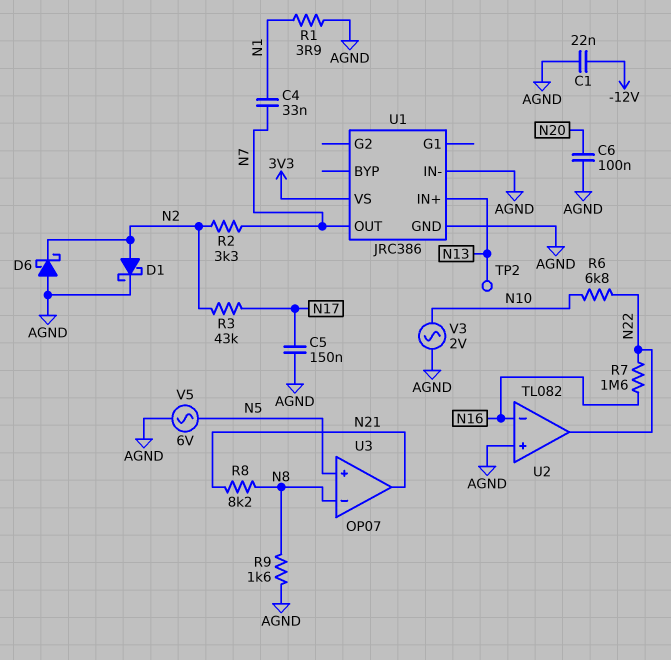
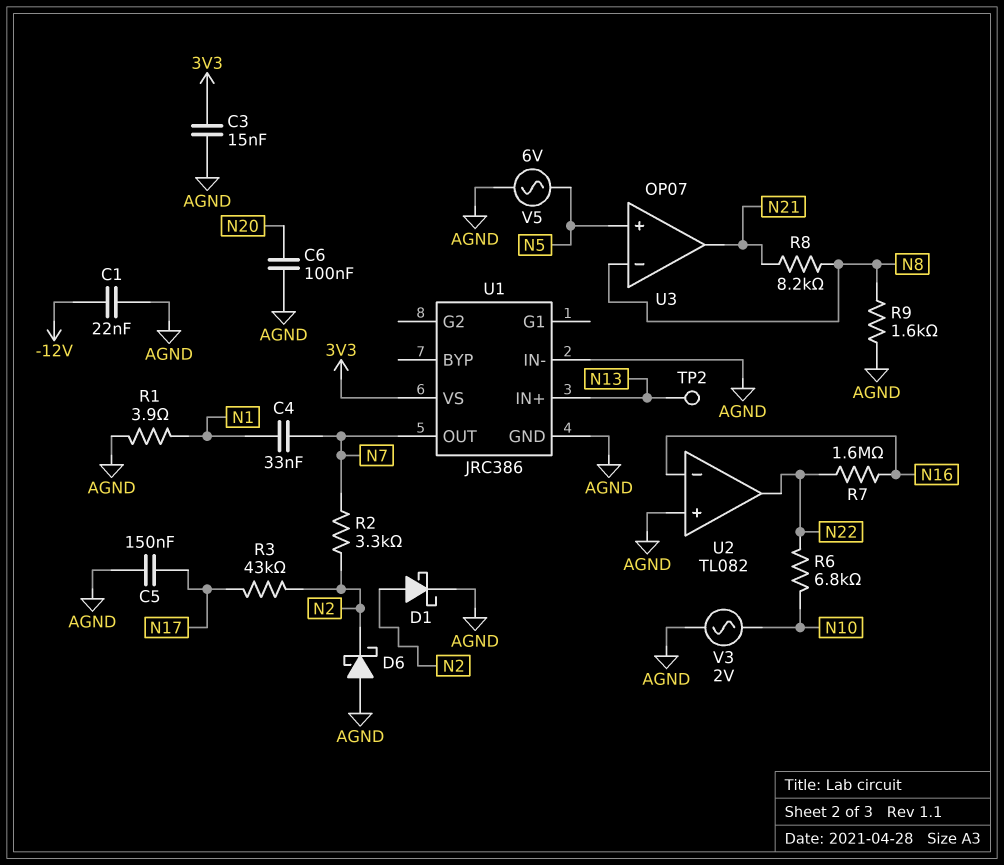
C3: none -> 15nF (3V3, AGND)

